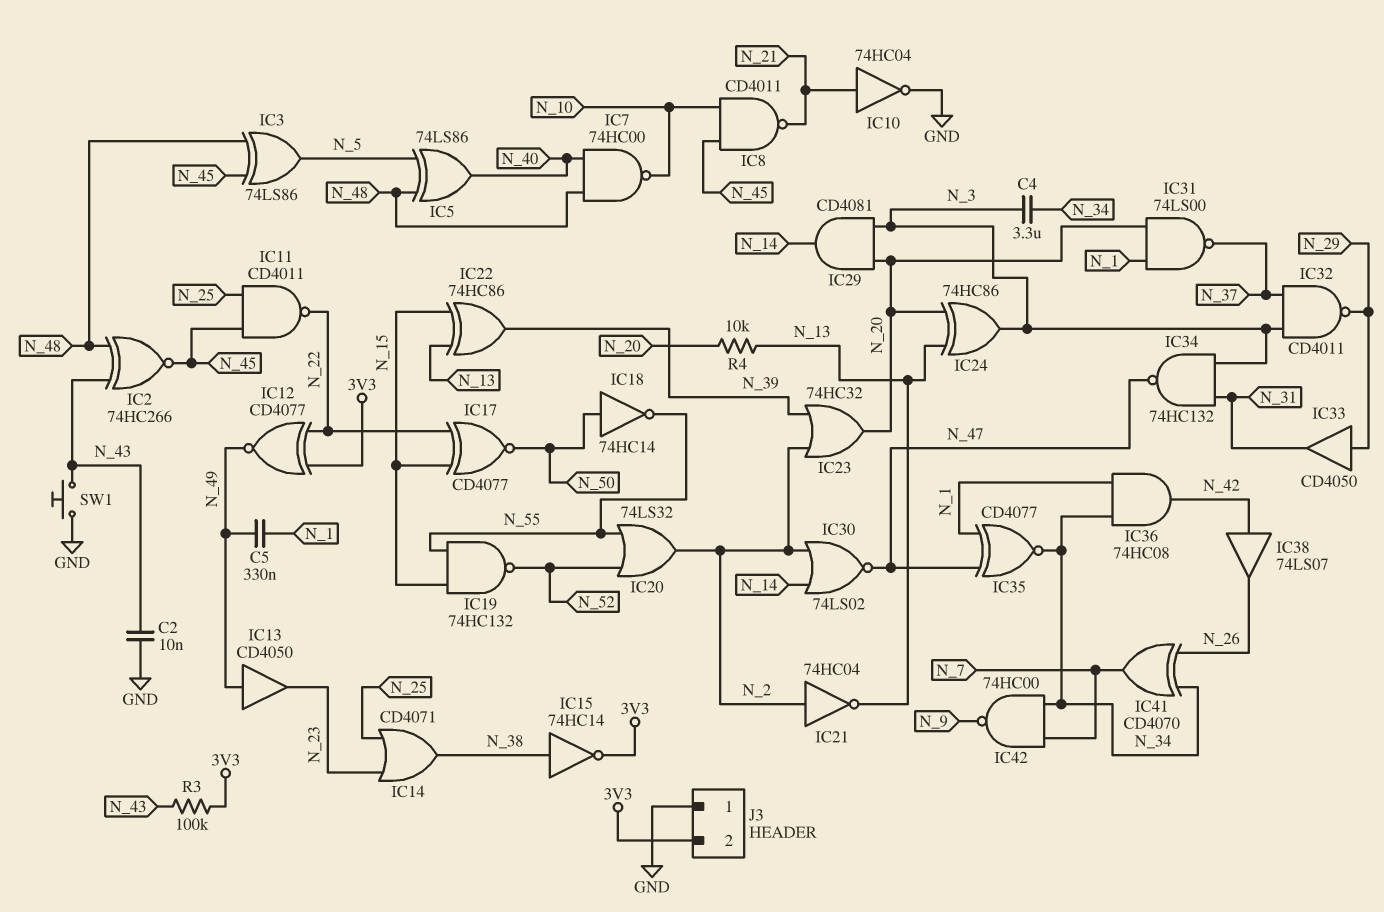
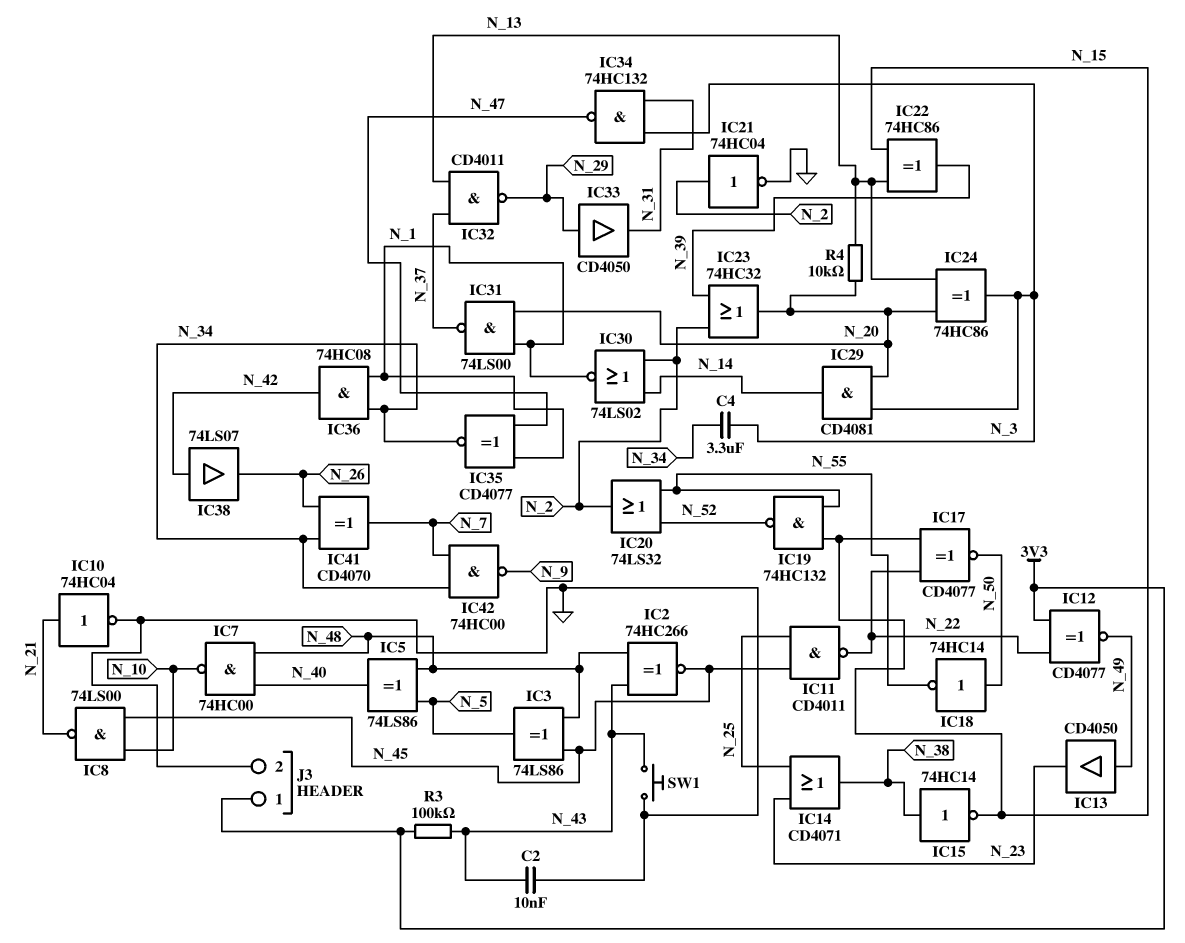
C5: 330nF (N_1, N_49) -> none
IC8: NAND CD4011 (in N_10, in N_45, out N_21) -> NAND 74LS00 (in N_10, in N_45, out N_21)
IC15: NOT 74HC14 (in N_38, out 3V3) -> NOT 74HC14 (in N_38, out N_15)
IC21: NOT 74HC04 (in N_2, out N_13) -> NOT 74HC04 (in N_2, out GND)
IC30: NOR 74LS02 (in N_2, in N_14, out N_47) -> NOR 74LS02 (in N_2, in N_14, out N_1)
IC32: NAND CD4011 (in N_3, in N_37, out N_29) -> NAND CD4011 (in N_13, in N_37, out N_29)
J3 pin 1: GND -> 3V3
J3 pin 2: 3V3 -> GND

